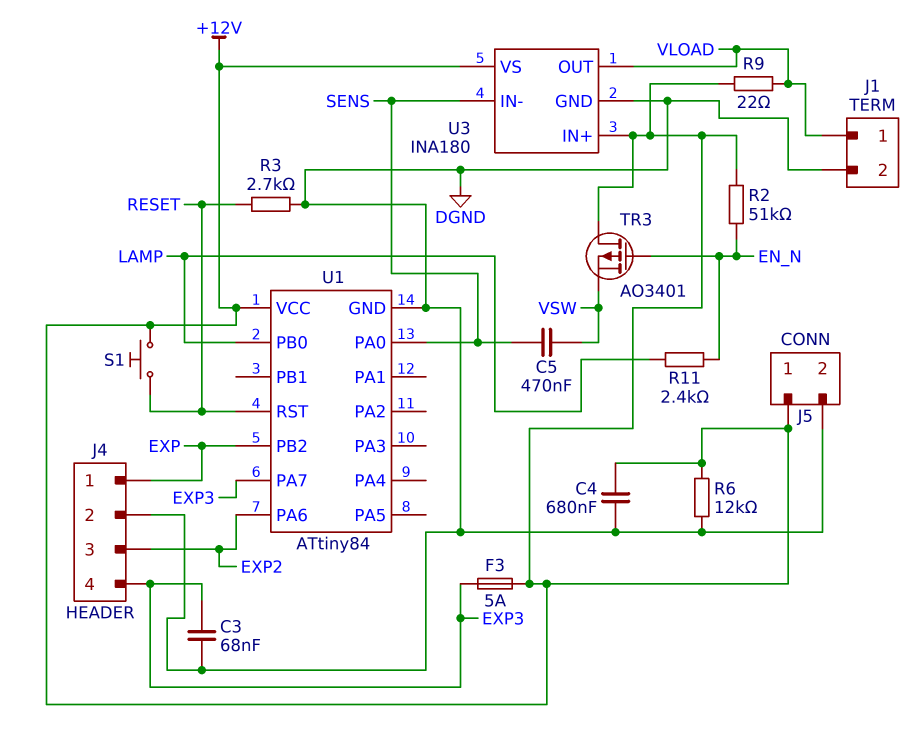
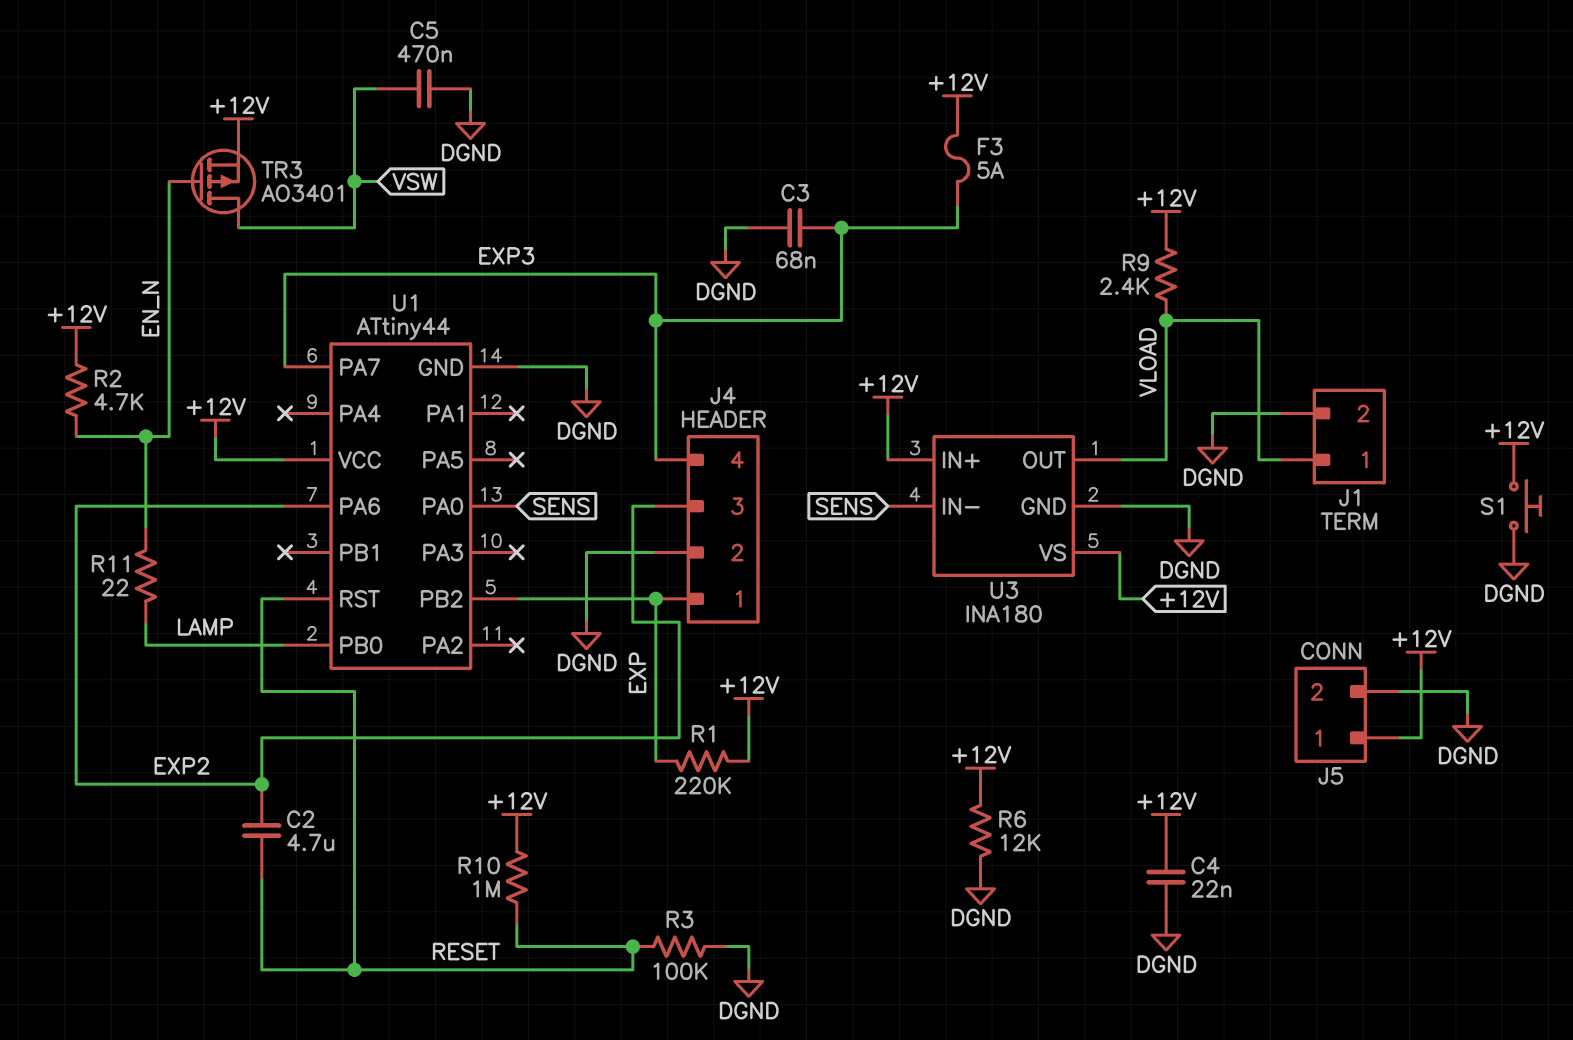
C2: none -> 4.7uF (EXP2, RESET)
C4: 680nF (+12V, DGND) -> 22nF (+12V, DGND)
C5: 470nF (SENS, VSW) -> 470nF (DGND, VSW)
R1: none -> 220k (+12V, EXP)
R2: 51k (+12V, EN_N) -> 4.7k (+12V, EN_N)
R3: 2.7k (DGND, RESET) -> 100k (DGND, RESET)
R9: 22 (+12V, VLOAD) -> 2.4k (+12V, VLOAD)
R10: none -> 1M (+12V, RESET)
R11: 2.4k (EN_N, LAMP) -> 22 (EN_N, LAMP)
S1: button (+12V, RESET) -> button (+12V, DGND)
TR3: PMOS AO3401 (G EN_N, D +12V, S VSW) -> PMOS AO3401 (G EN_N, D VSW, S +12V)
U1: ATtiny84 -> ATtiny44

